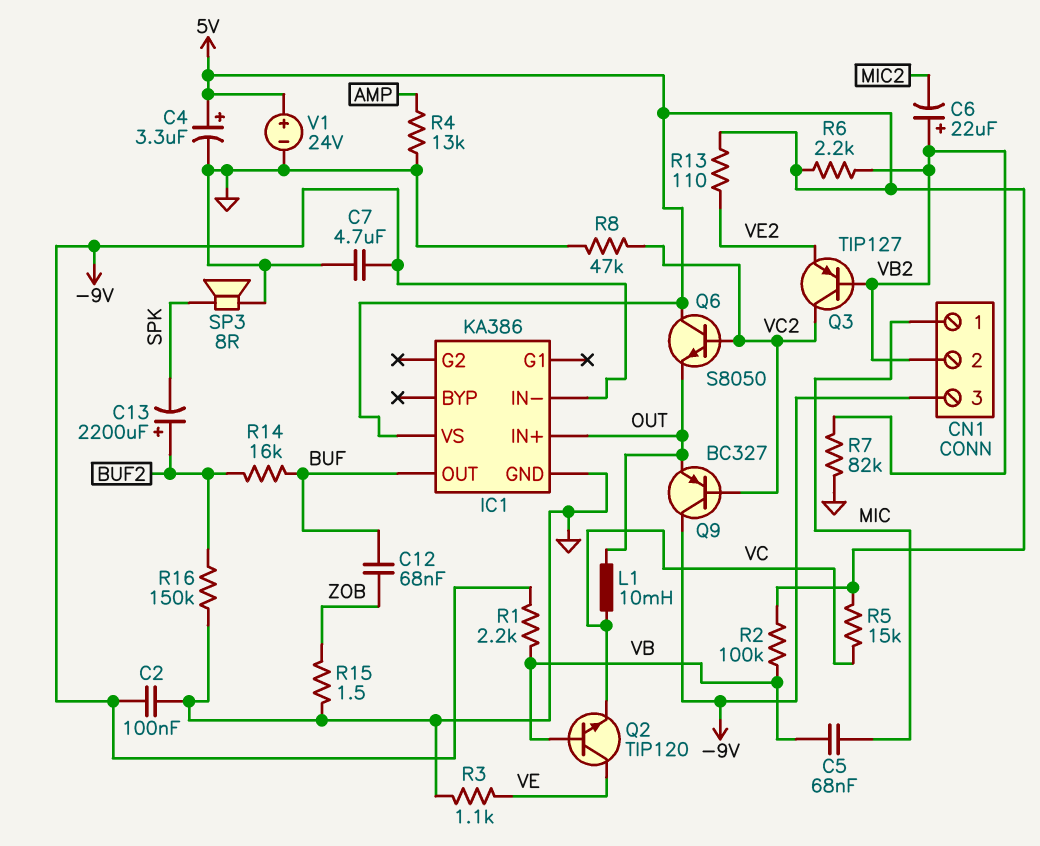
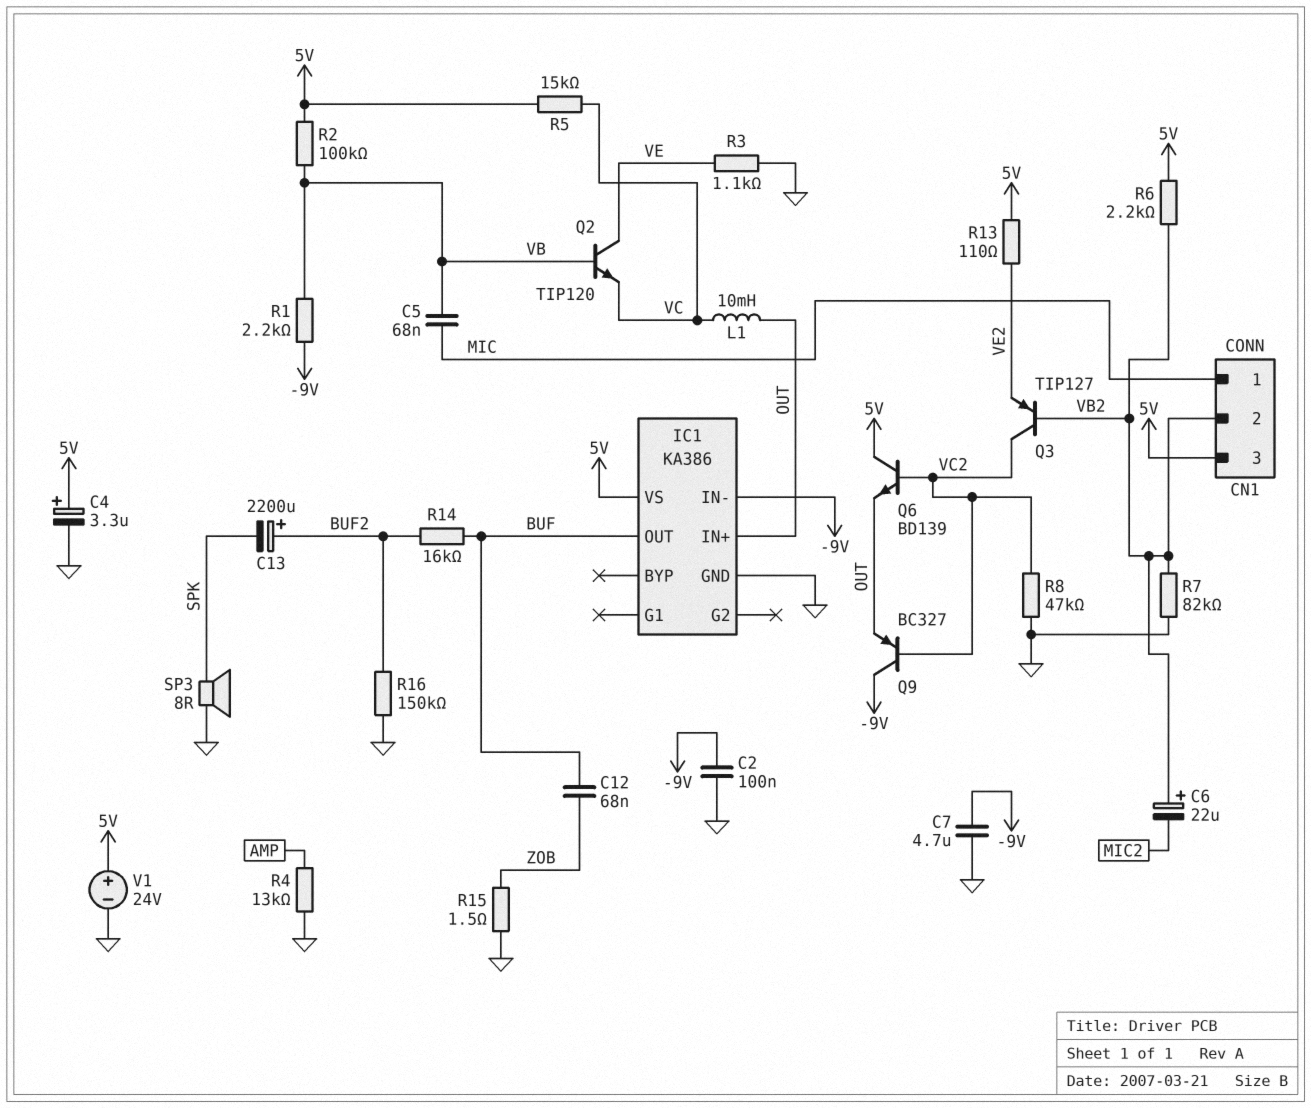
CN1 pin 3: -9V -> 5V
Q6: NPN S8050 (B VC2, C 5V, E OUT) -> NPN BD139 (B VC2, C 5V, E OUT)

